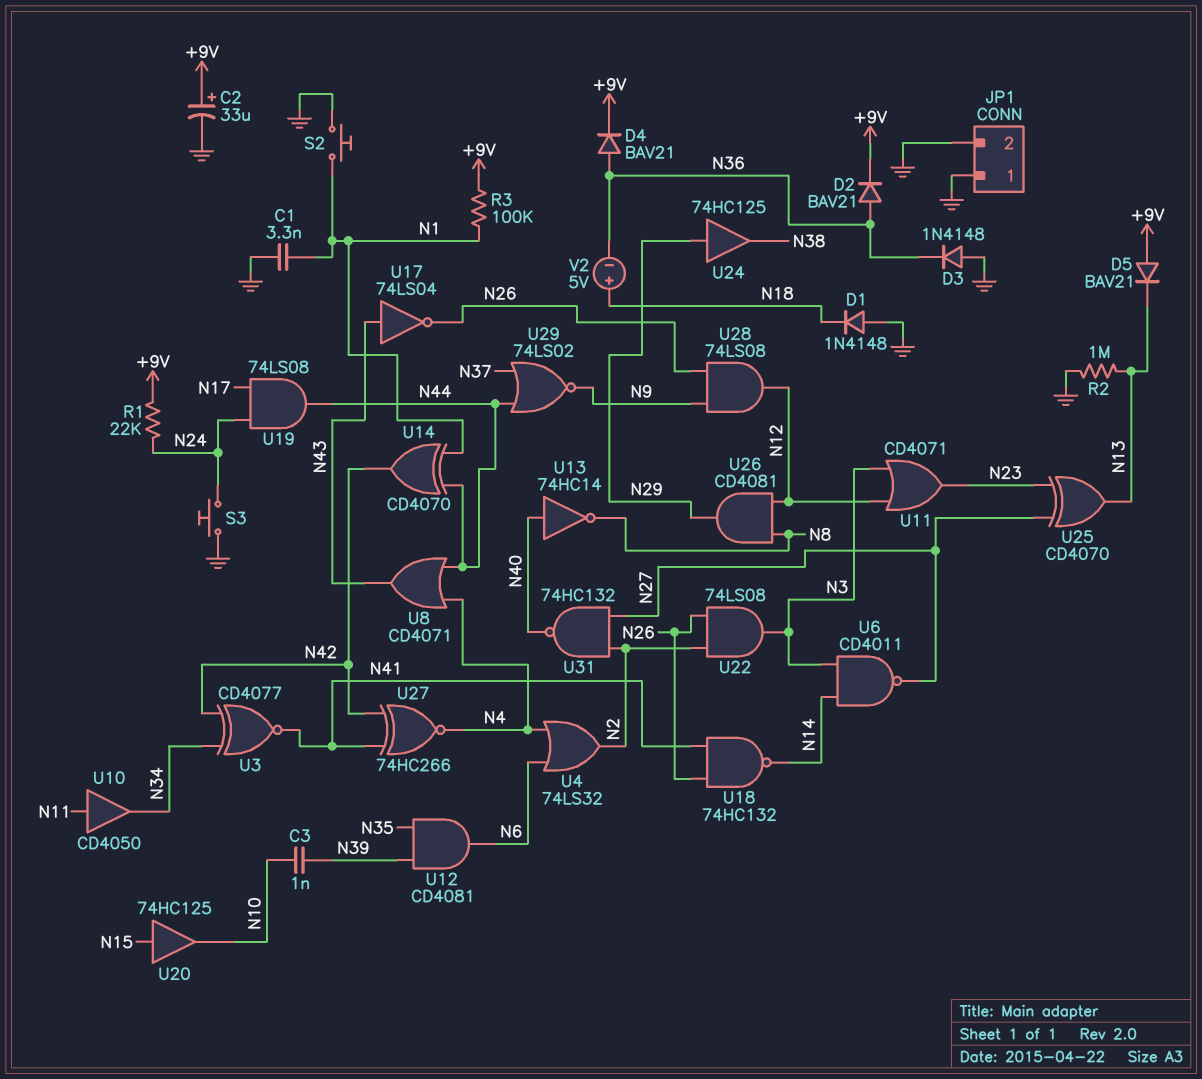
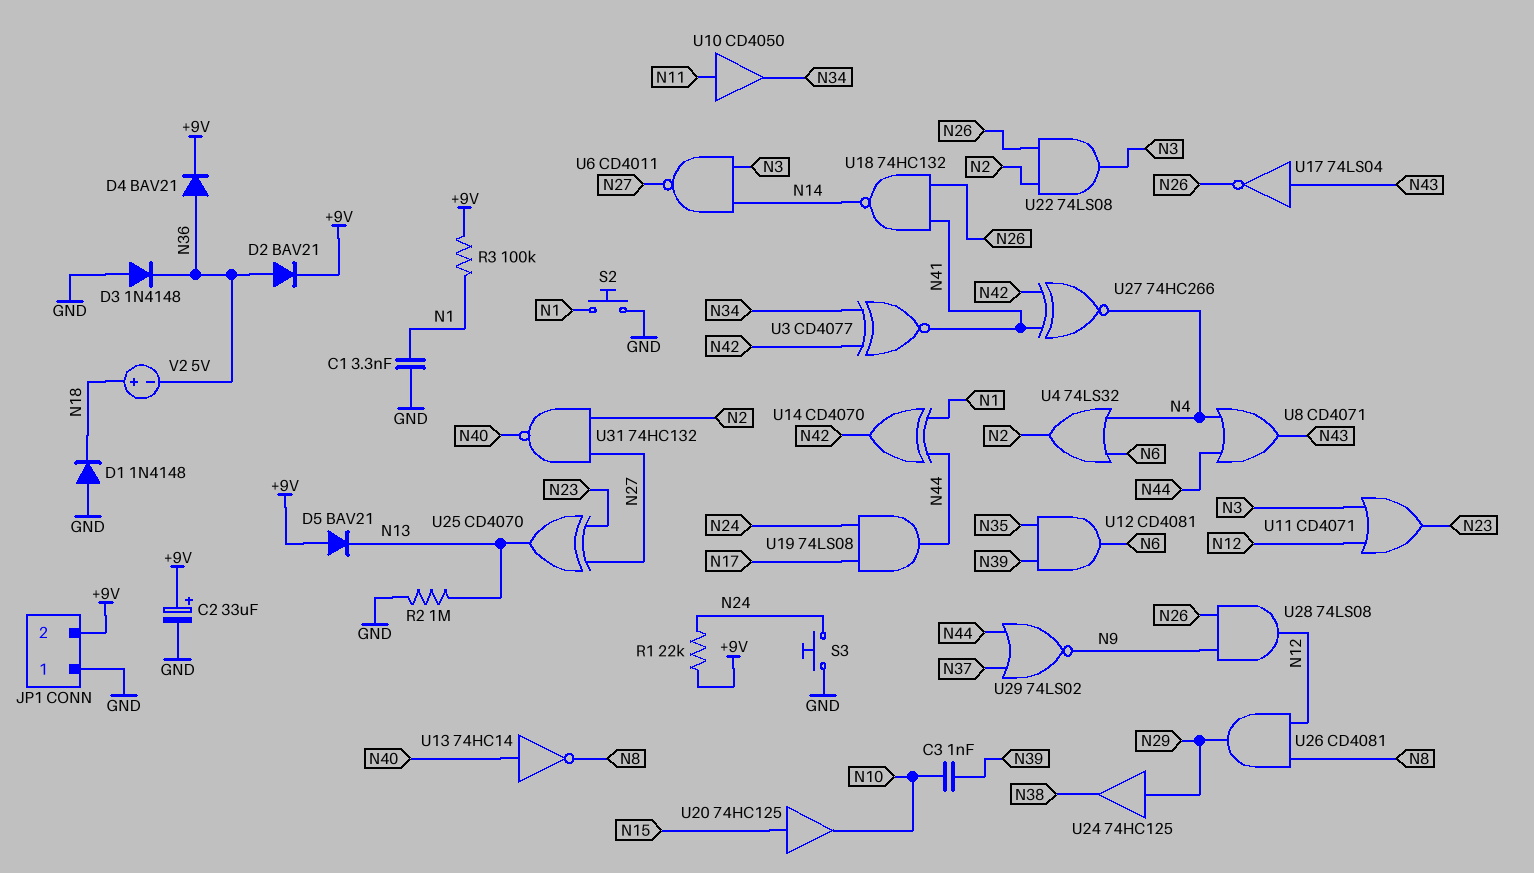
JP1 pin 2: GND -> +9V

